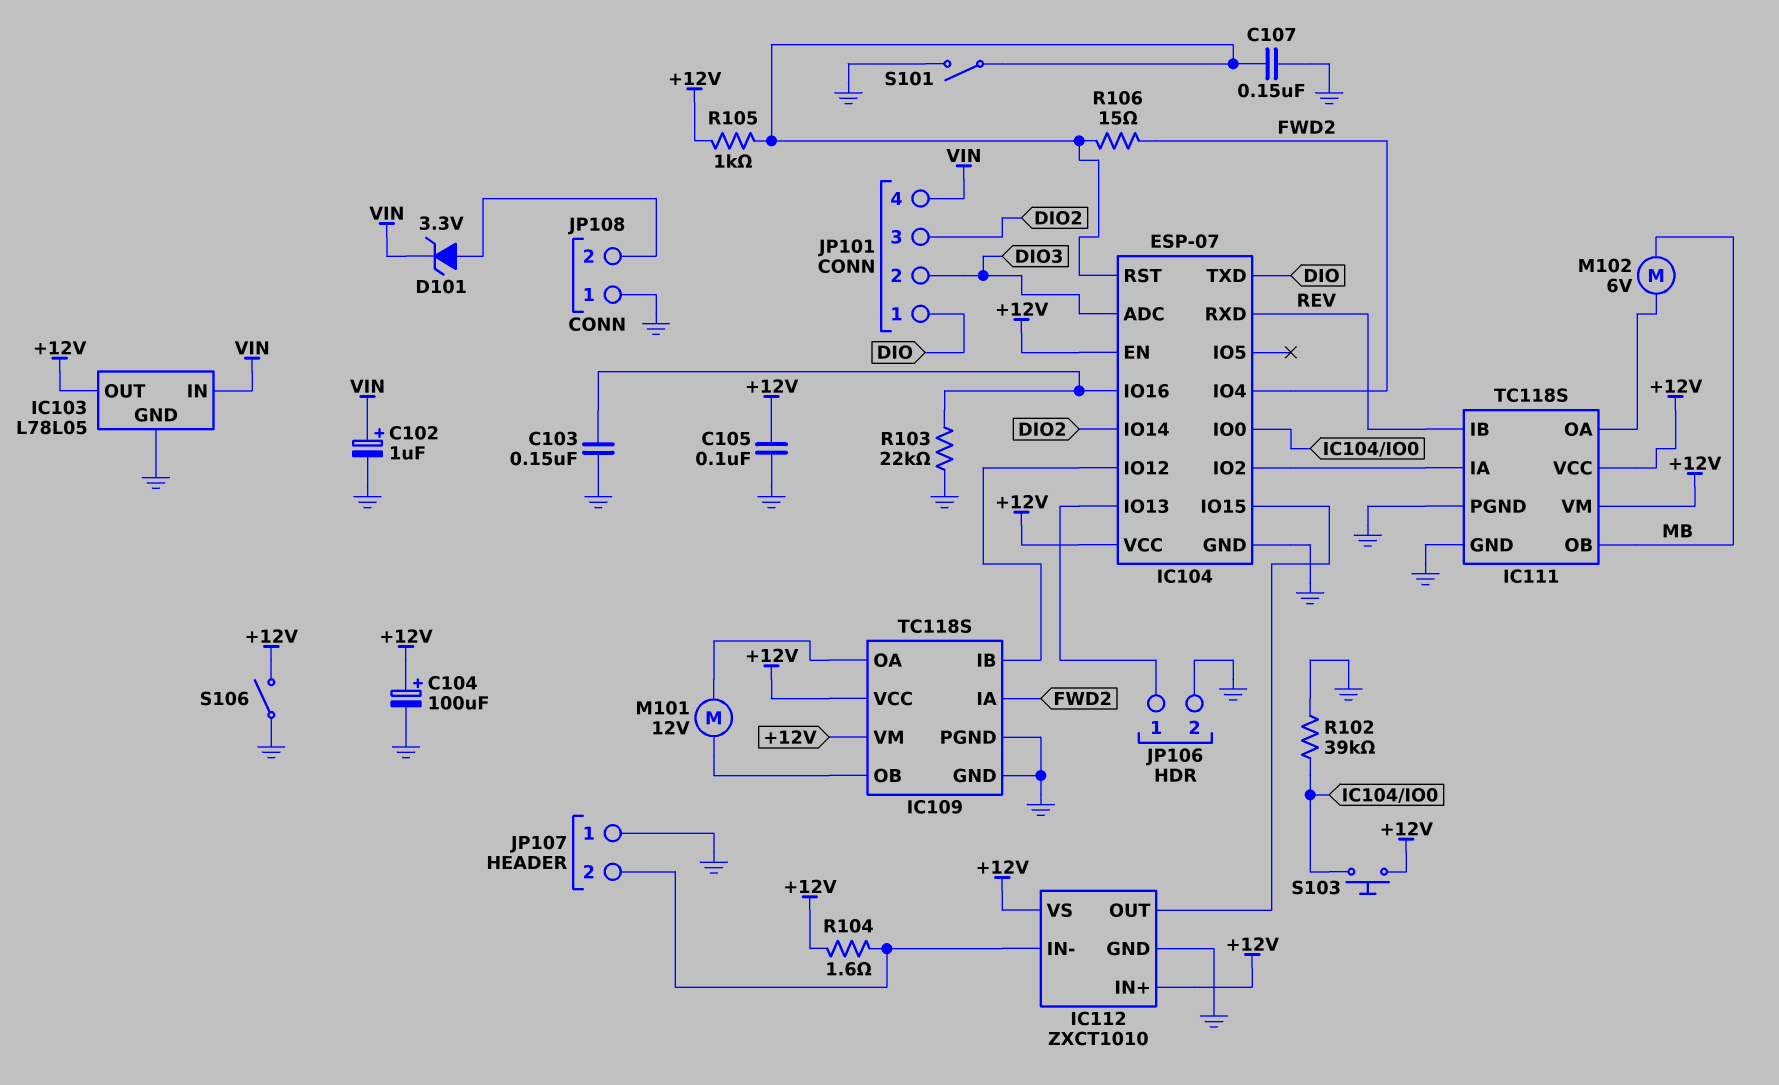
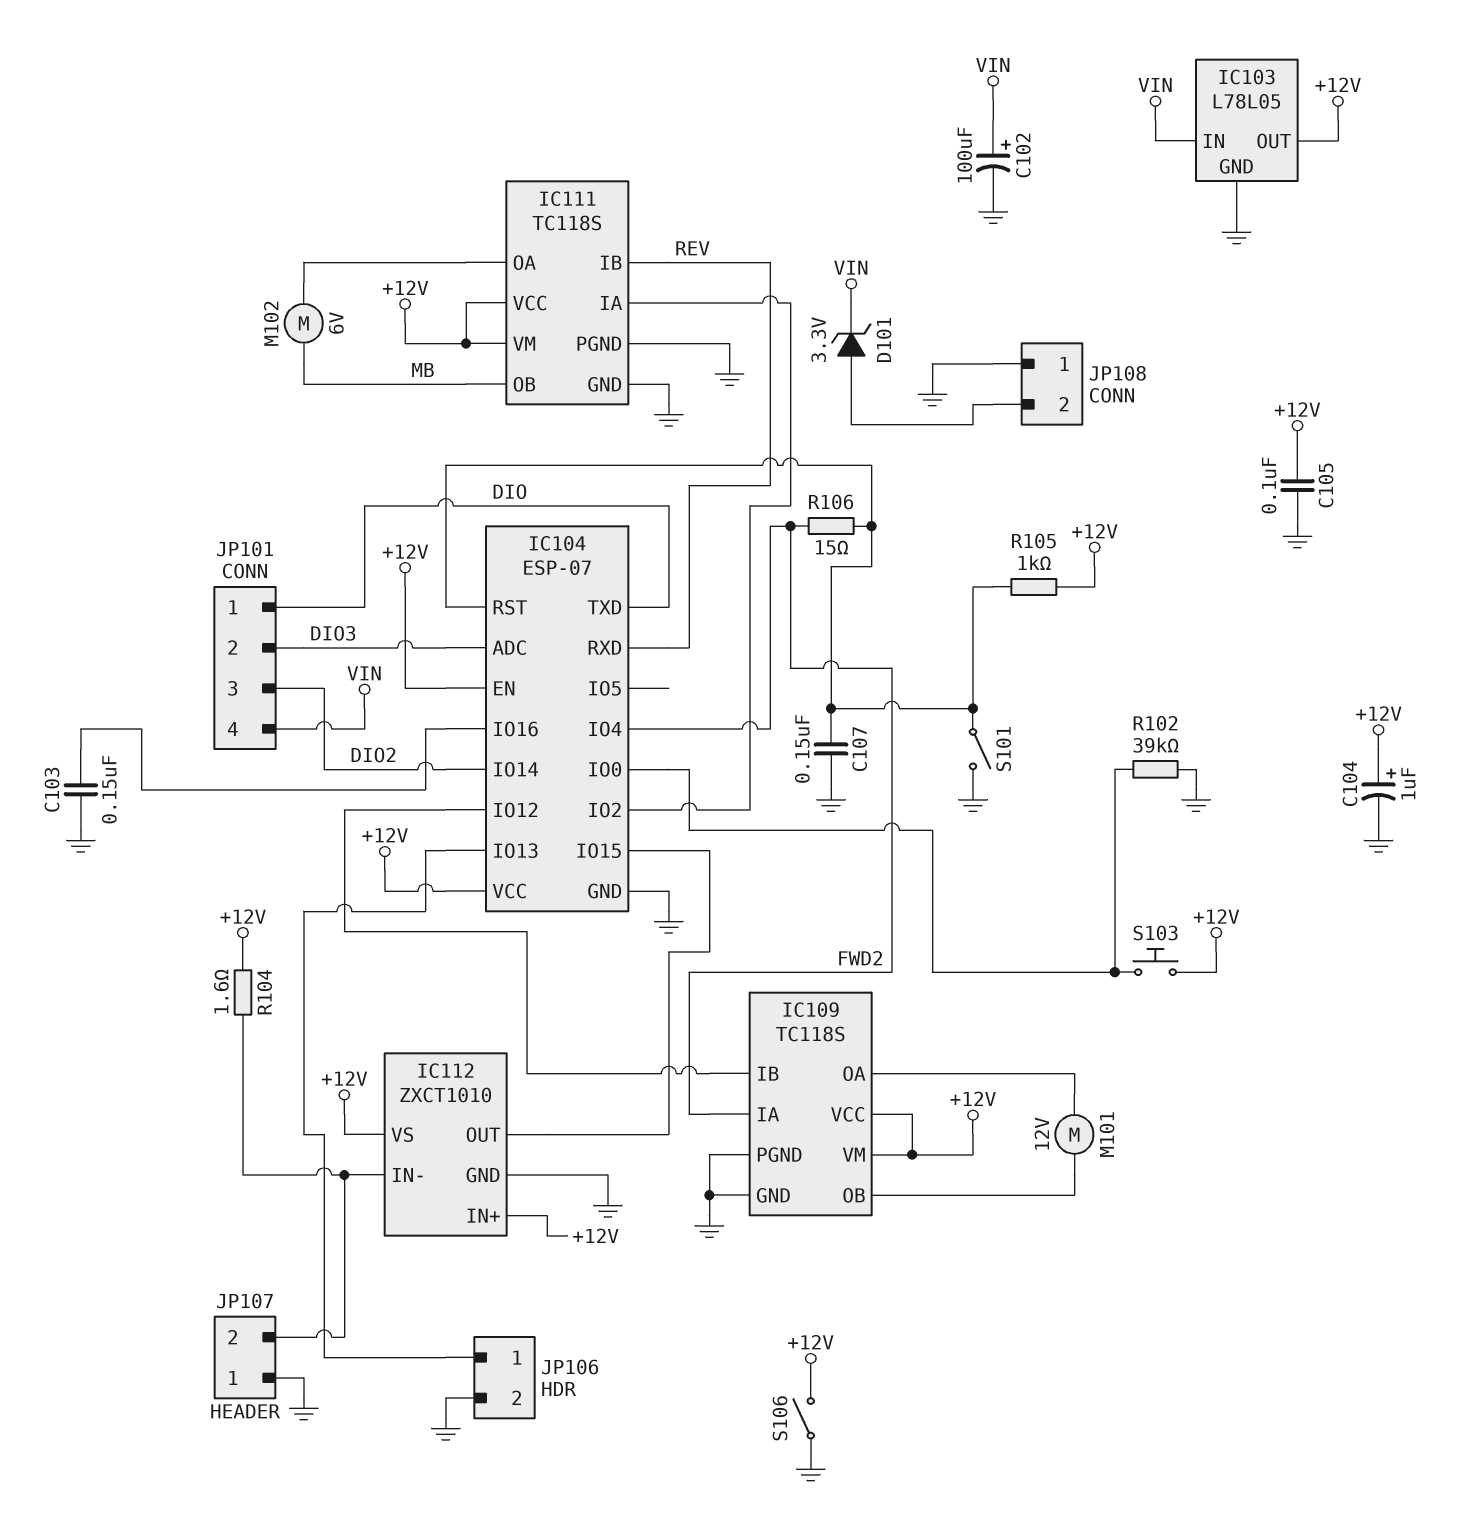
C102: 1uF (plus VIN, minus GND) -> 100uF (plus VIN, minus GND)
C104: 100uF (plus +12V, minus GND) -> 1uF (plus +12V, minus GND)
R103: 22k (GND, IC104/IO16) -> none

